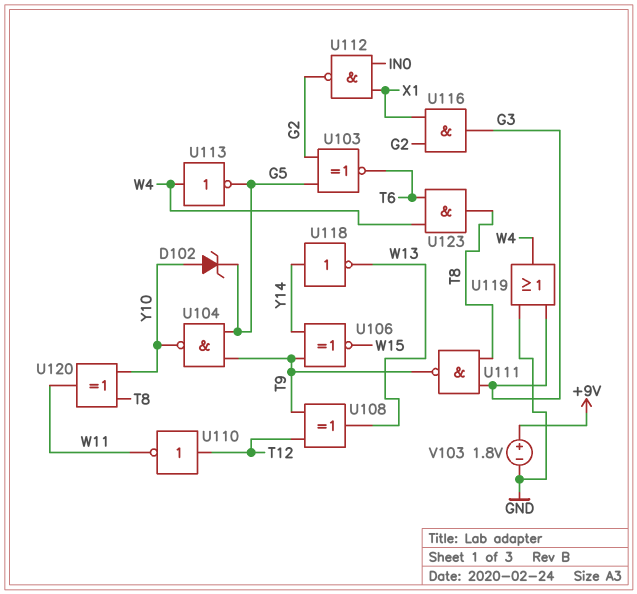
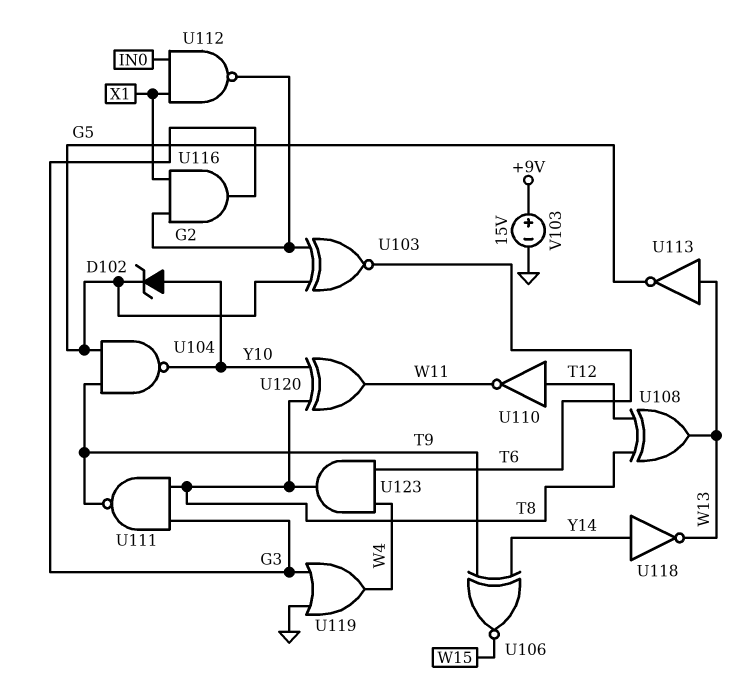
U108: XOR (in T9, in T12, out W13) -> XOR (in T8, in T12, out W13)
U113: NOT (in W4, out G5) -> NOT (in W13, out G5)
V103: 1.8V (plus +9V, minus GND) -> 15V (plus +9V, minus GND)

